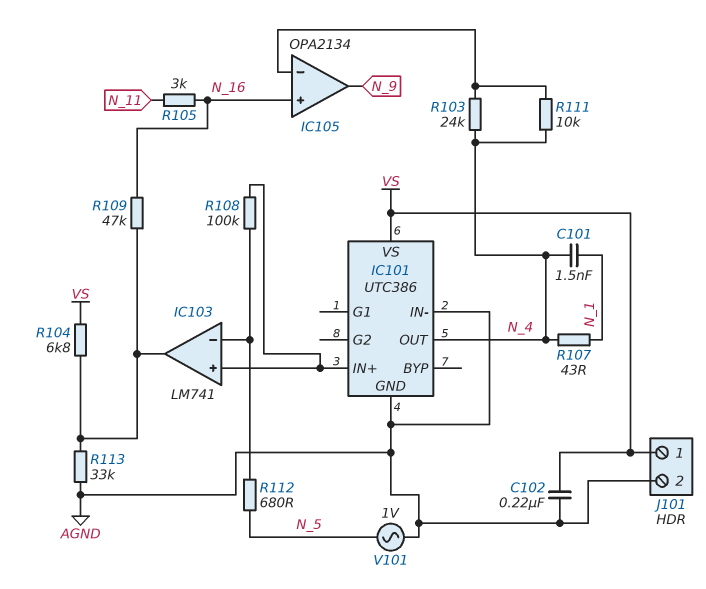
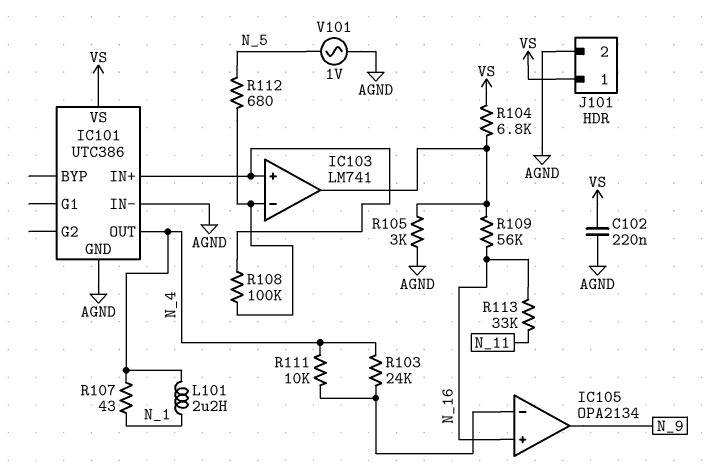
C101: 1.5nF (N_1, N_4) -> none
L101: none -> 2.2uH (N_1, N_4)
R105: 3k (N_11, N_16) -> 3k (AGND, IC103/out)
R109: 47k (IC103/out, N_16) -> 56k (IC103/out, N_16)
R113: 33k (AGND, IC103/out) -> 33k (N_11, N_16)

